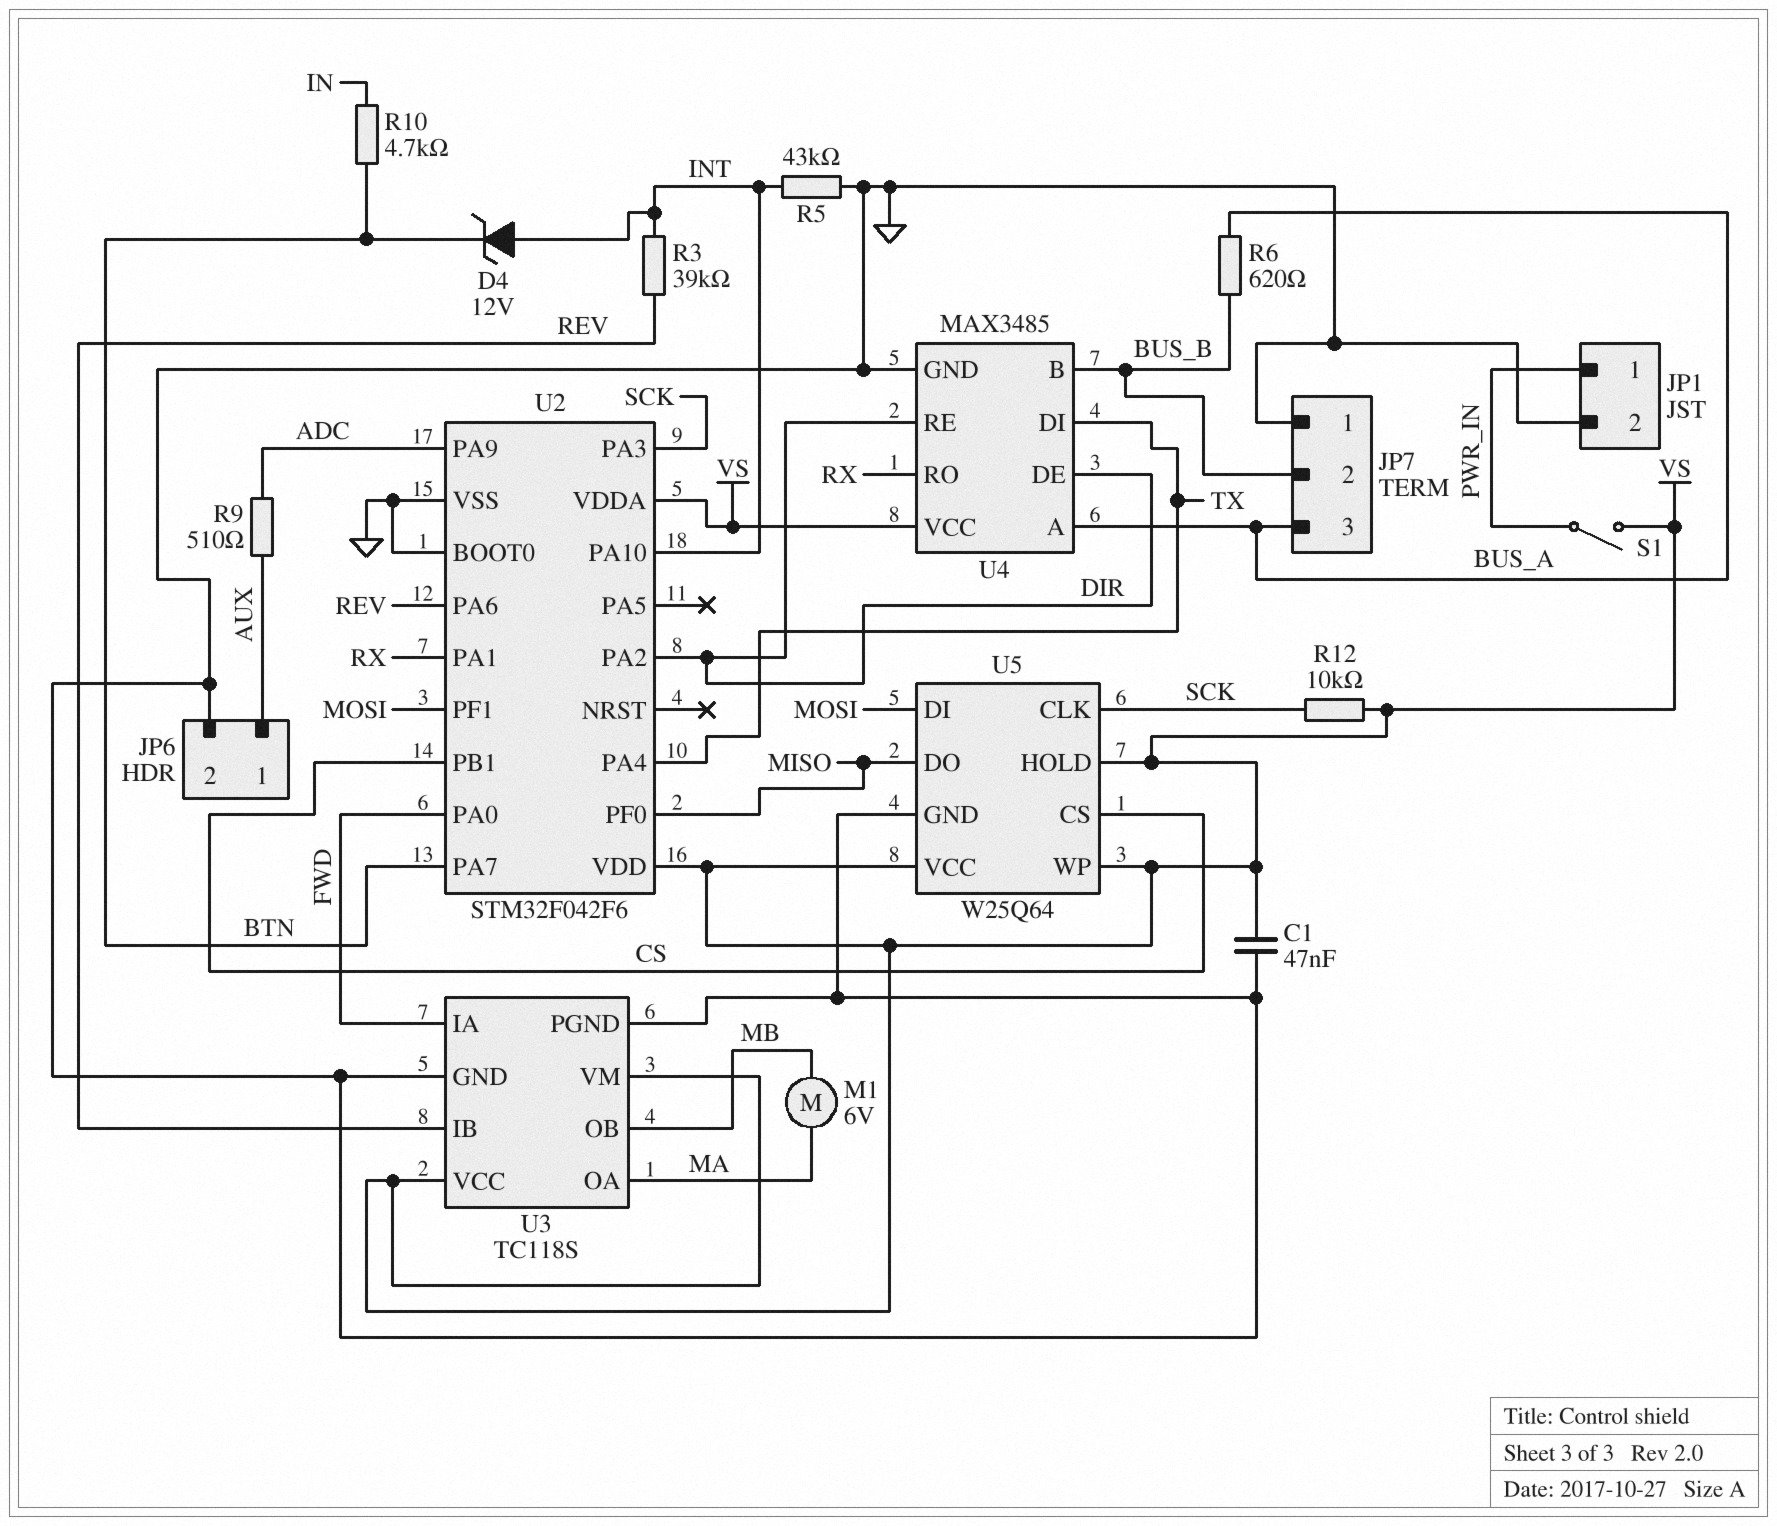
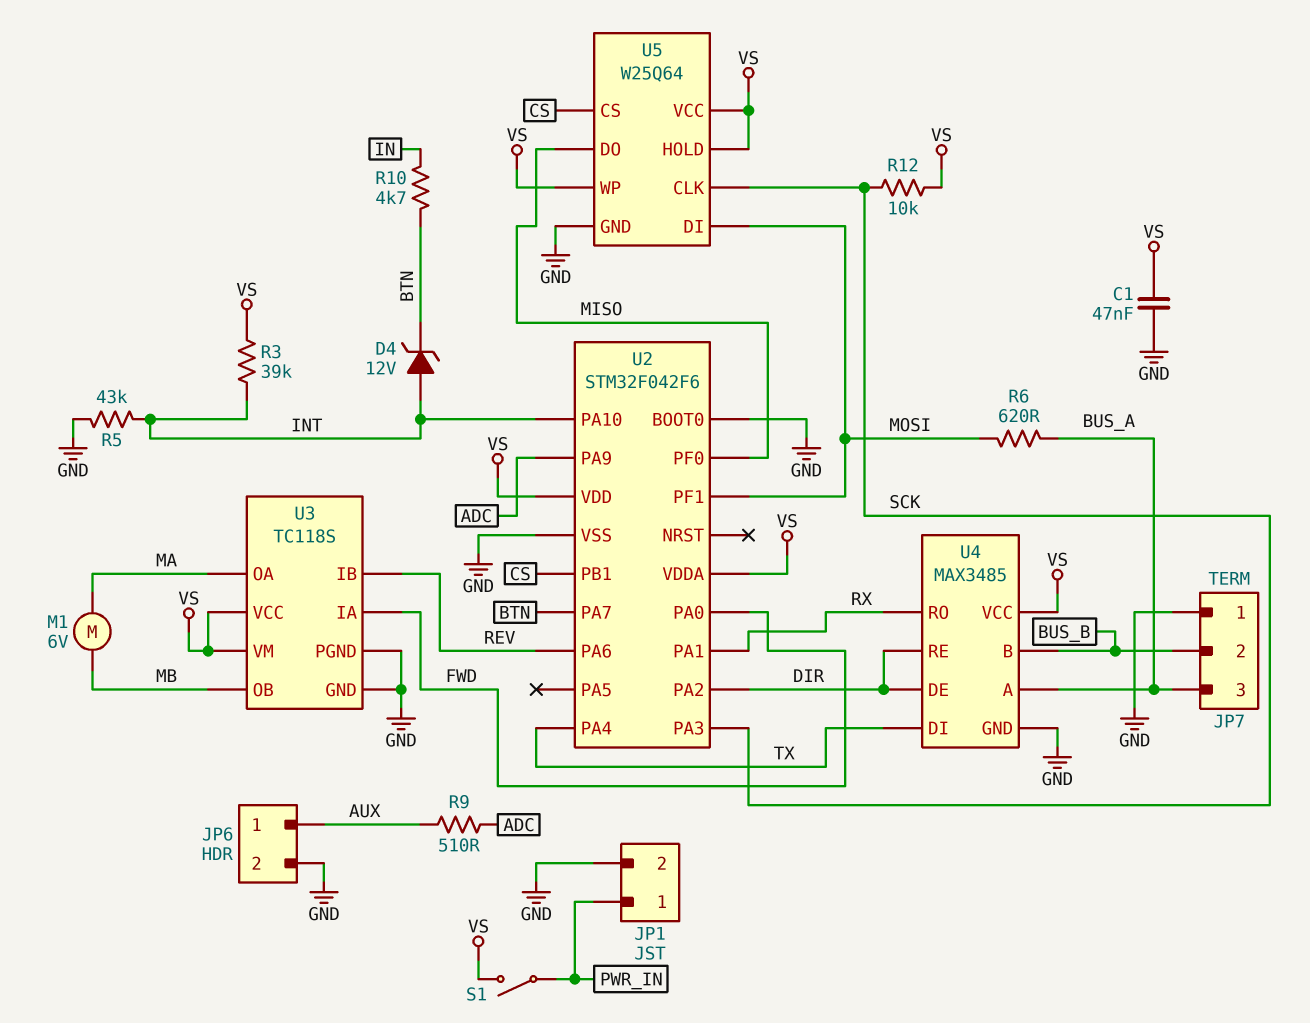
R3: 39k (INT, REV) -> 39k (INT, VS)
R6: 620 (BUS_A, BUS_B) -> 620 (BUS_A, MOSI)

